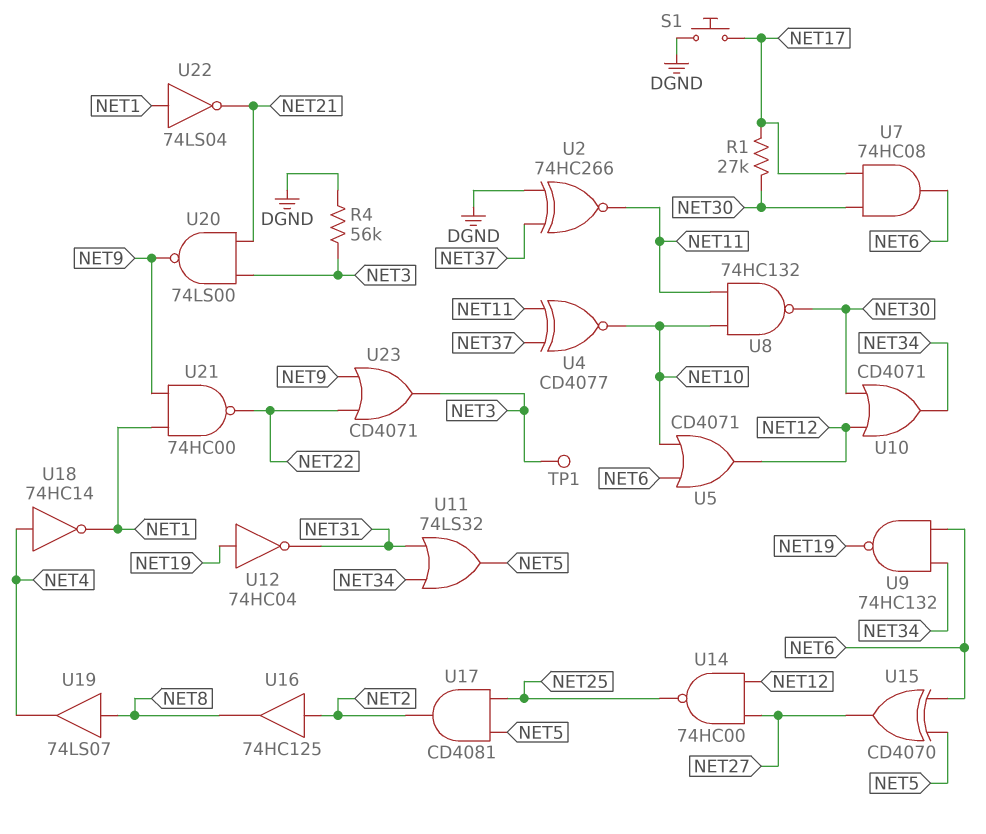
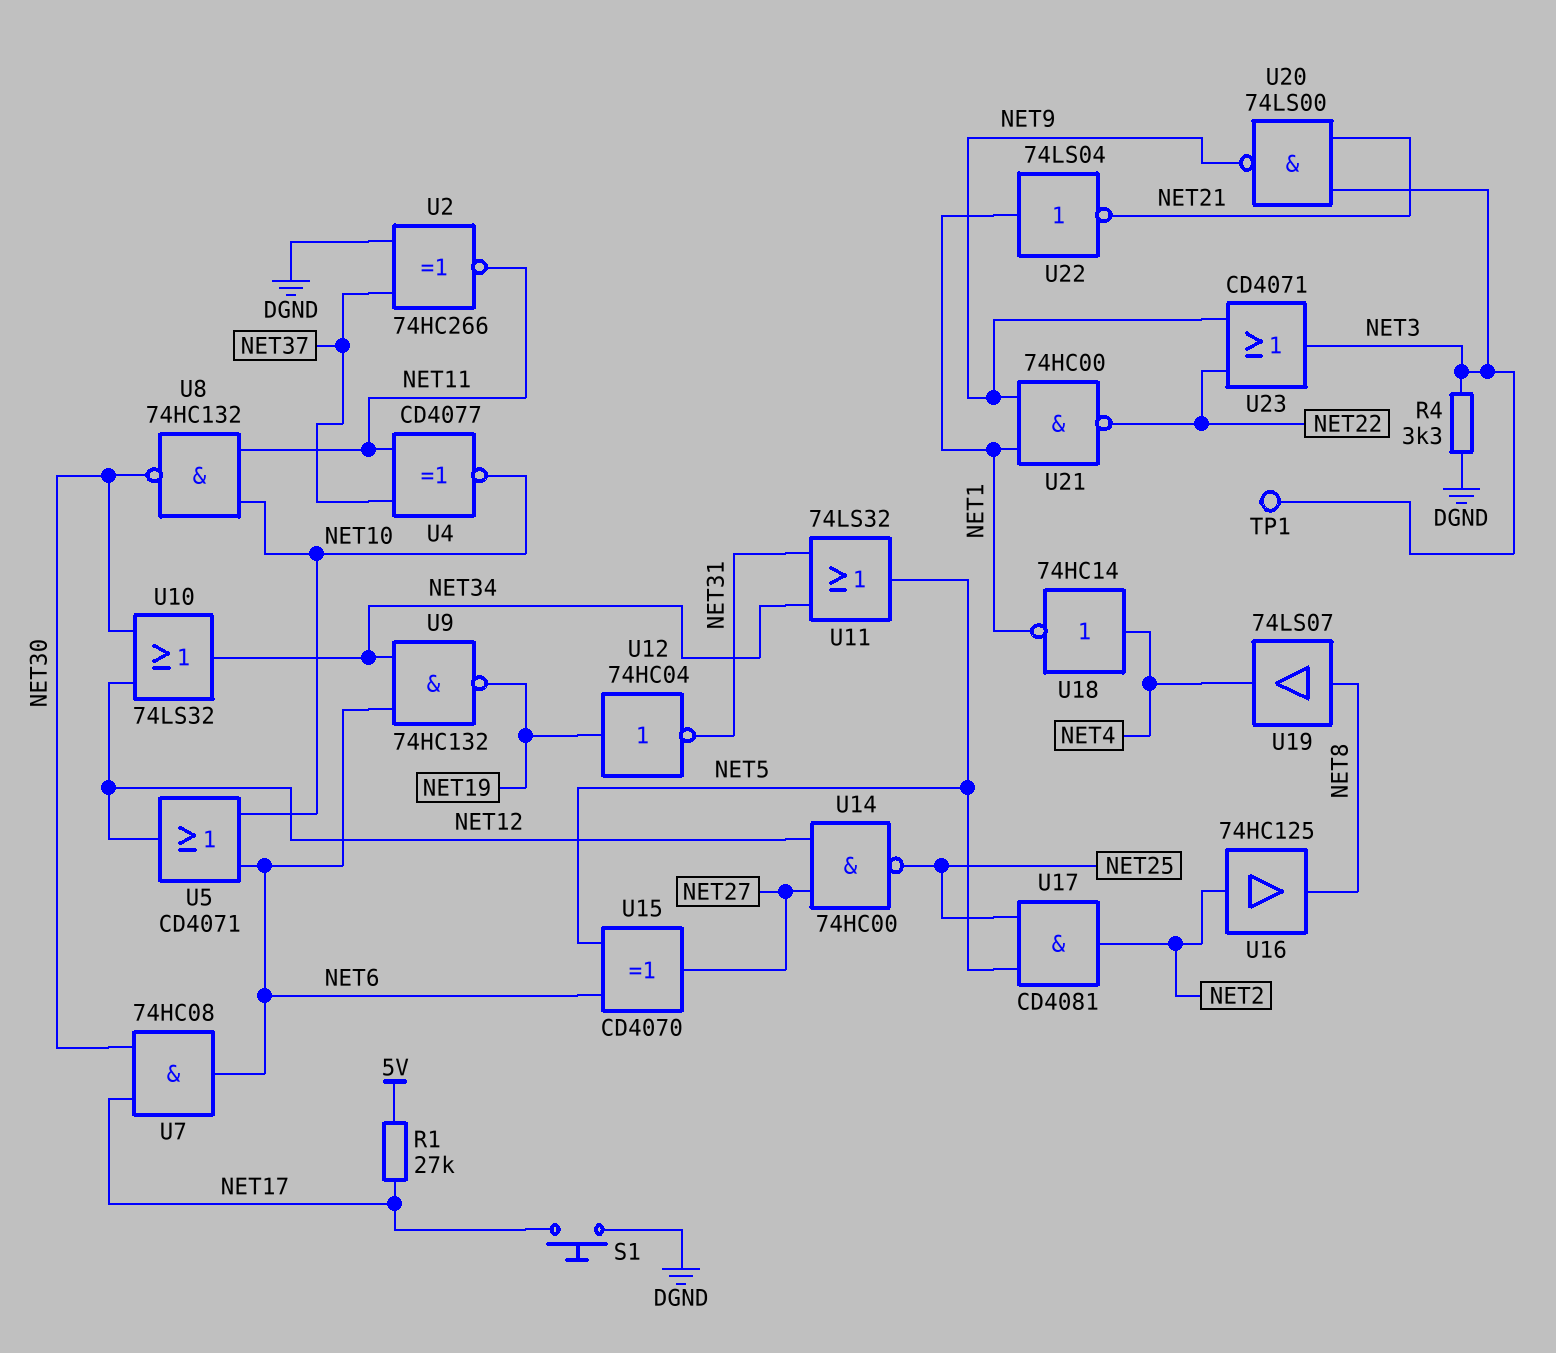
R1: 27k (NET17, NET30) -> 27k (5V, NET17)
R4: 56k (DGND, NET3) -> 3.3k (DGND, NET3)
U10: OR CD4071 (in NET12, in NET30, out NET34) -> OR 74LS32 (in NET12, in NET30, out NET34)

